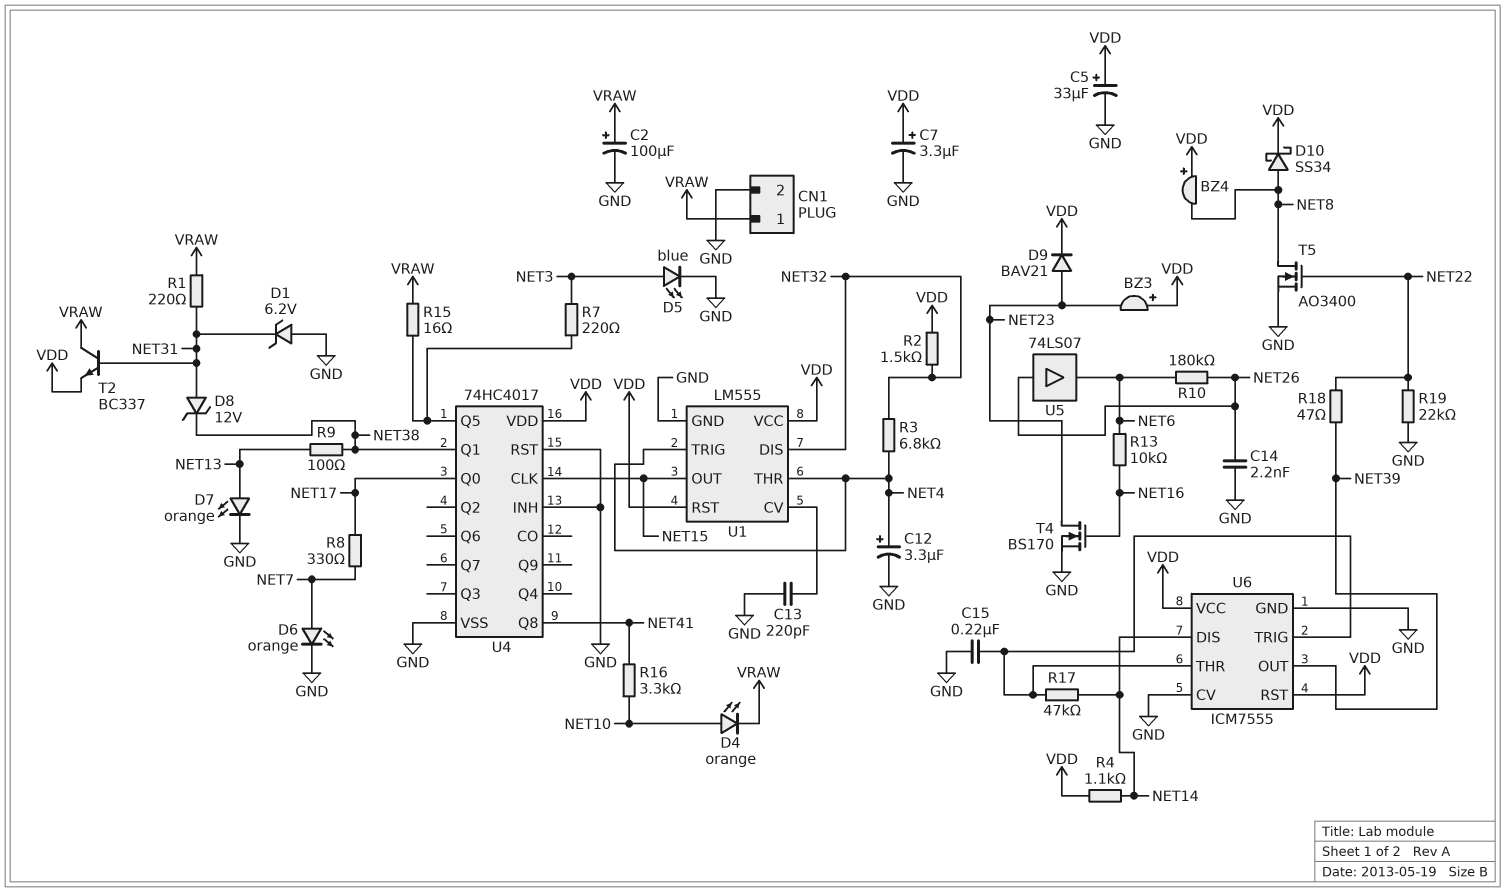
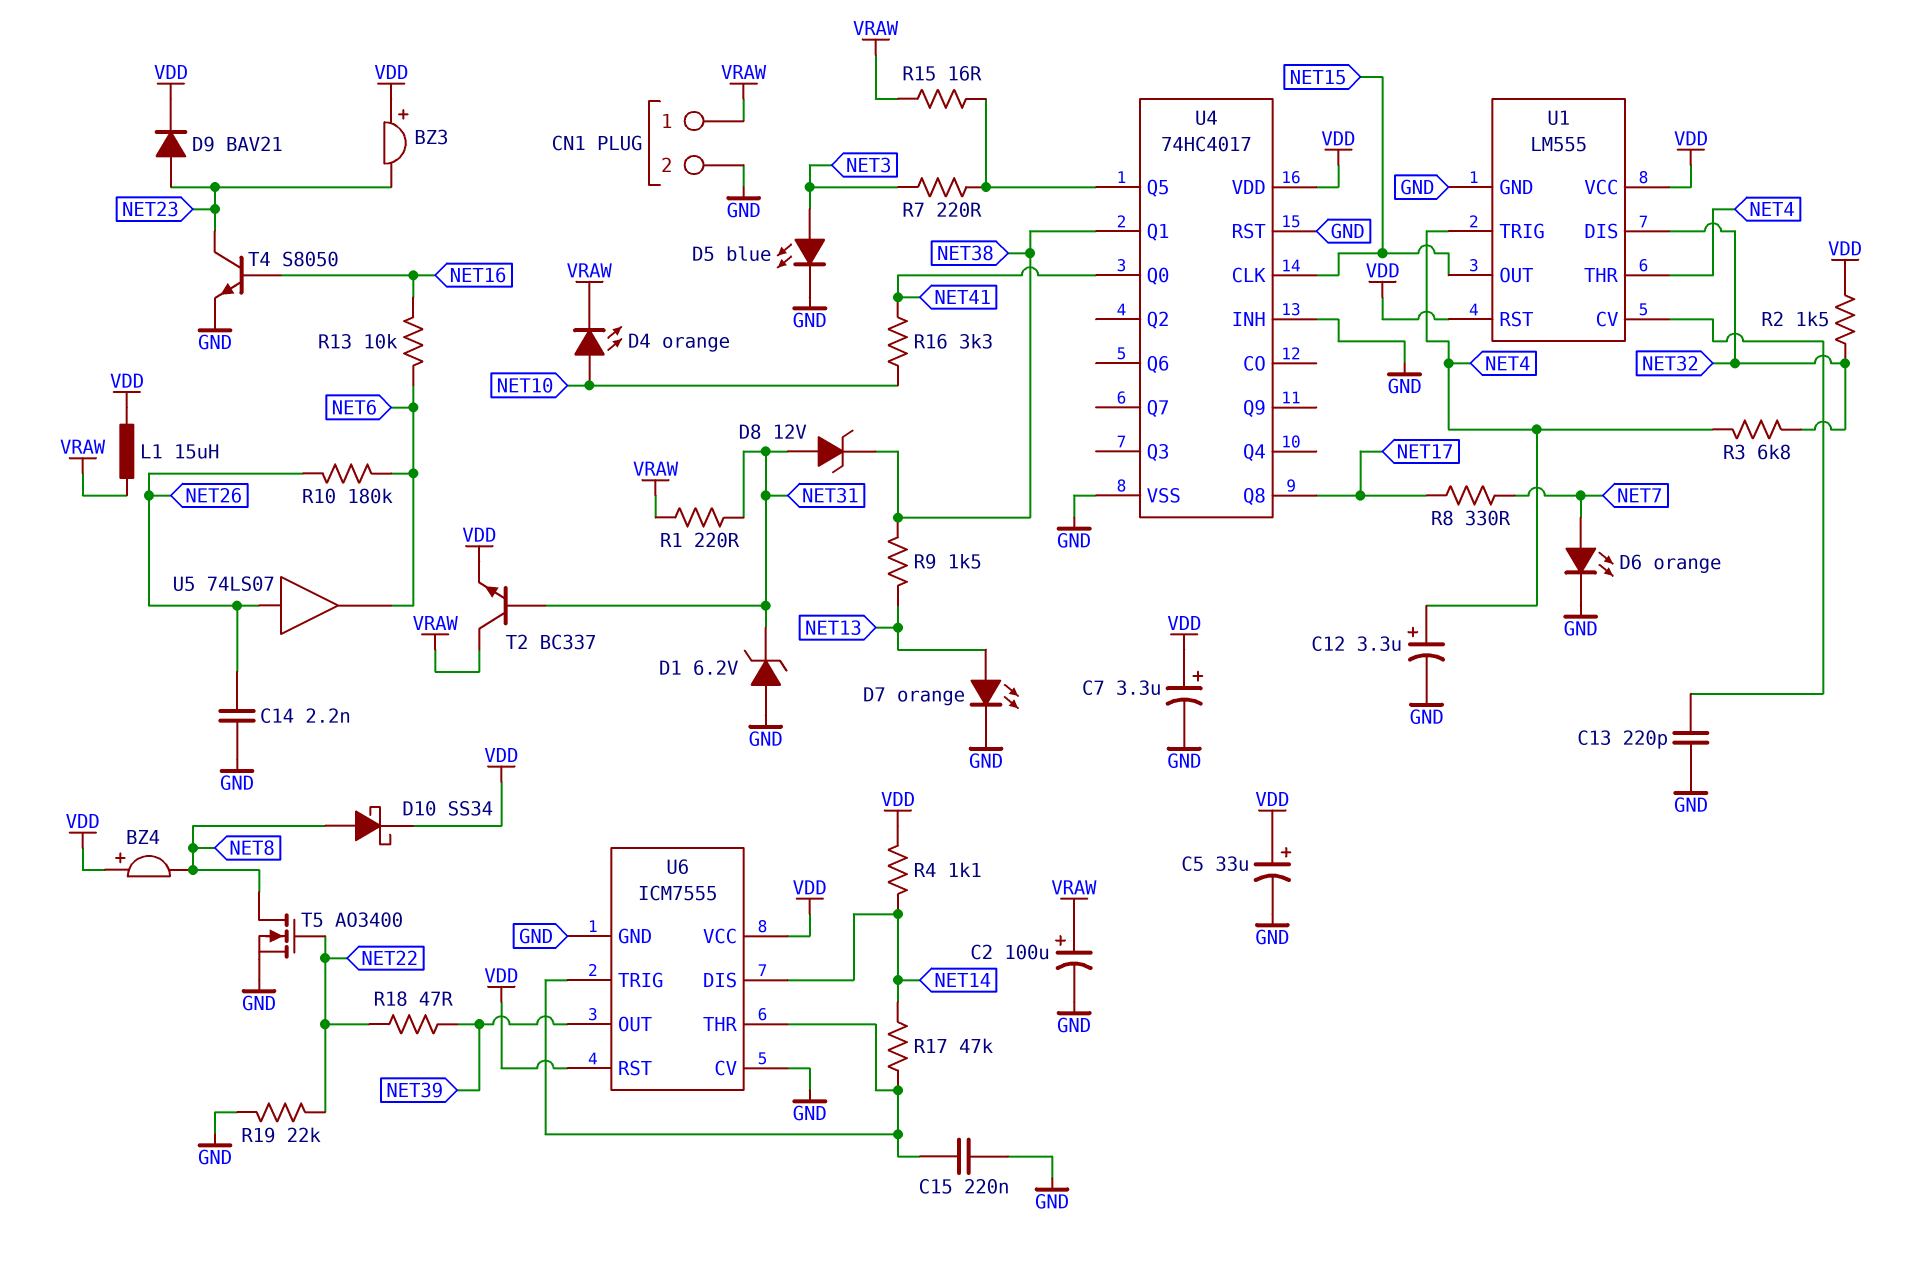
L1: none -> 15uH (VDD, VRAW)
R9: 100 (NET13, NET38) -> 1.5k (NET13, NET38)
T4: NMOS BS170 (G NET16, D NET23, S GND) -> NPN S8050 (B NET16, C NET23, E GND)
U4 pin Q0: NET17 -> NET41
U4 pin Q8: NET41 -> NET17

